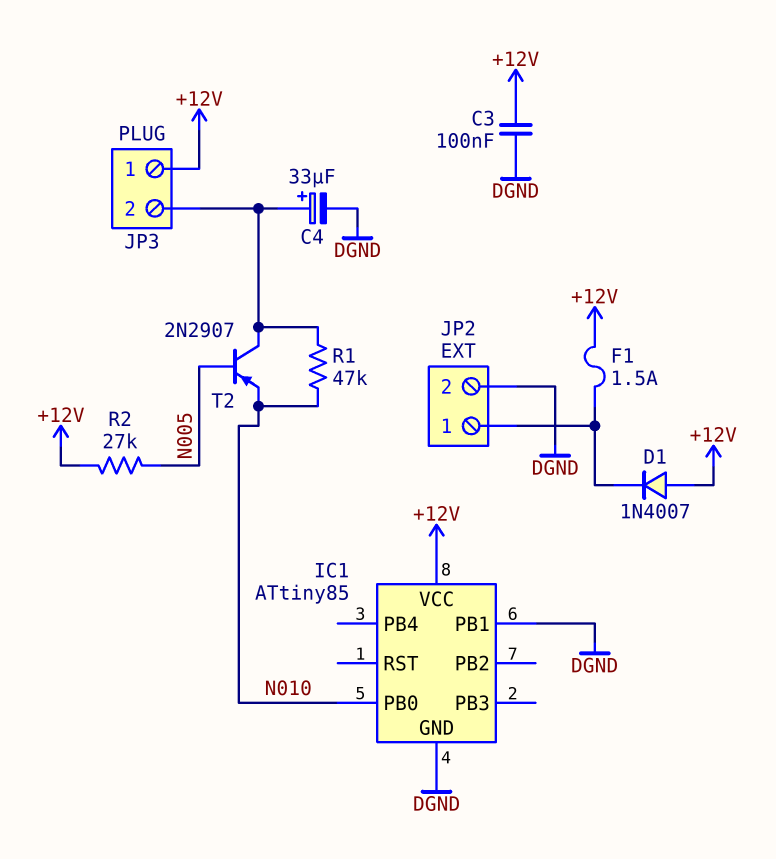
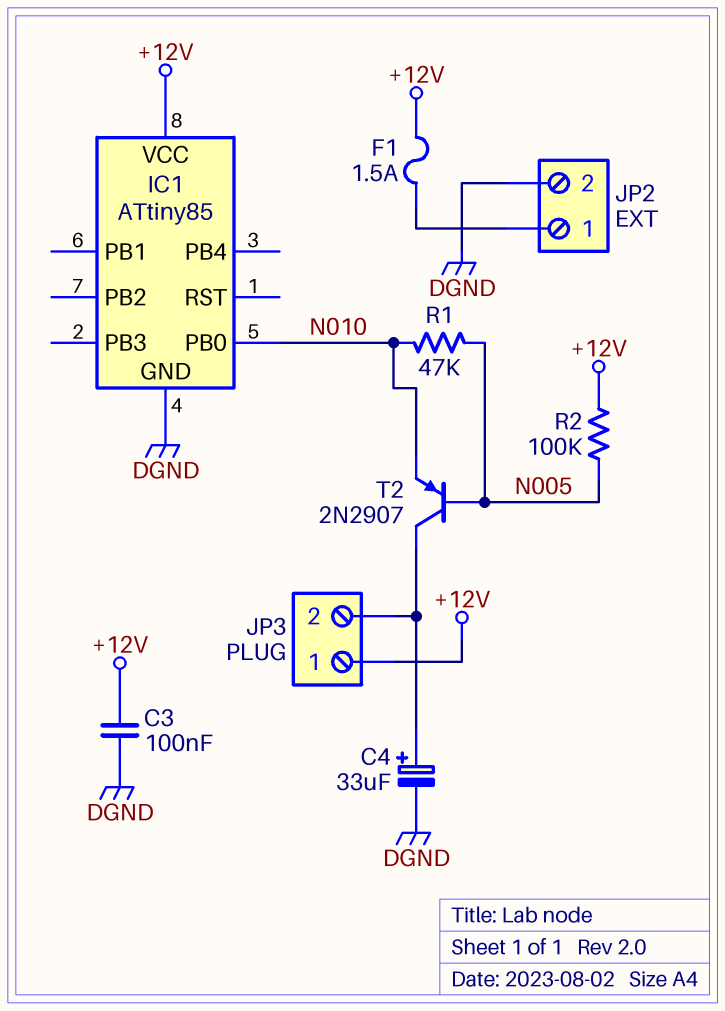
D1: diode 1N4007 (A +12V, K JP2/1) -> none
IC1 pin PB1: DGND -> none
R1: 47k (JP3/2, N010) -> 47k (N005, N010)
R2: 27k (+12V, N005) -> 100k (+12V, N005)

